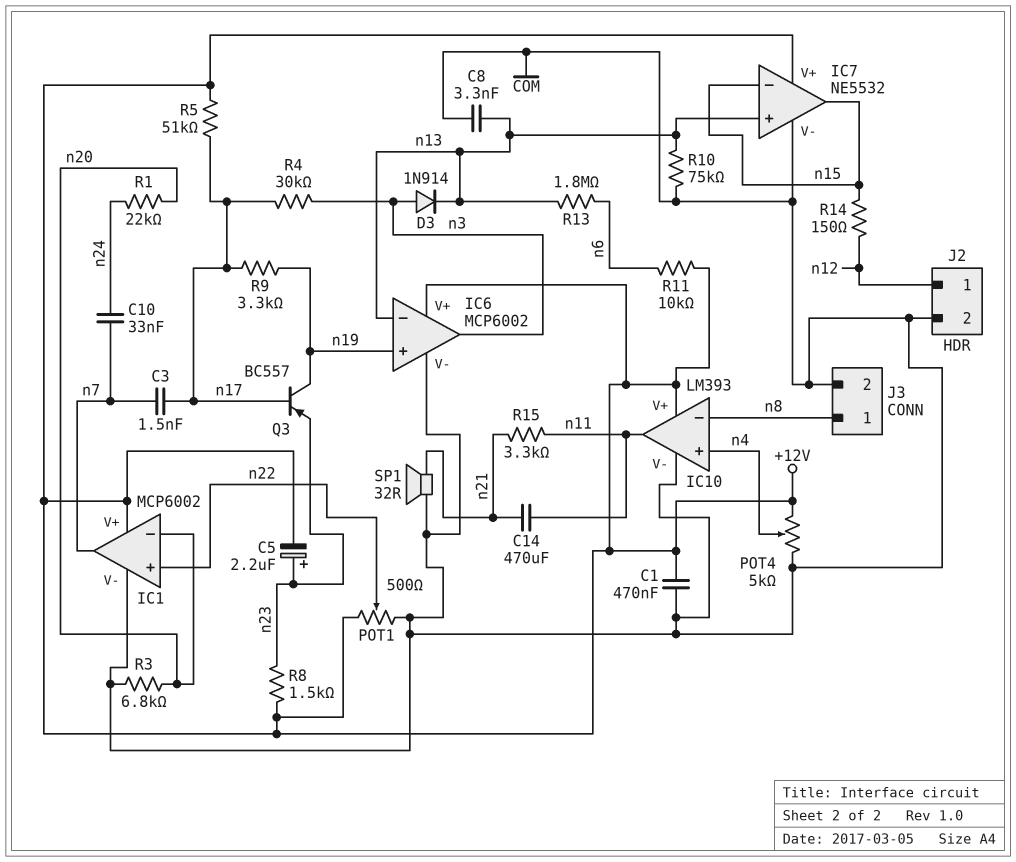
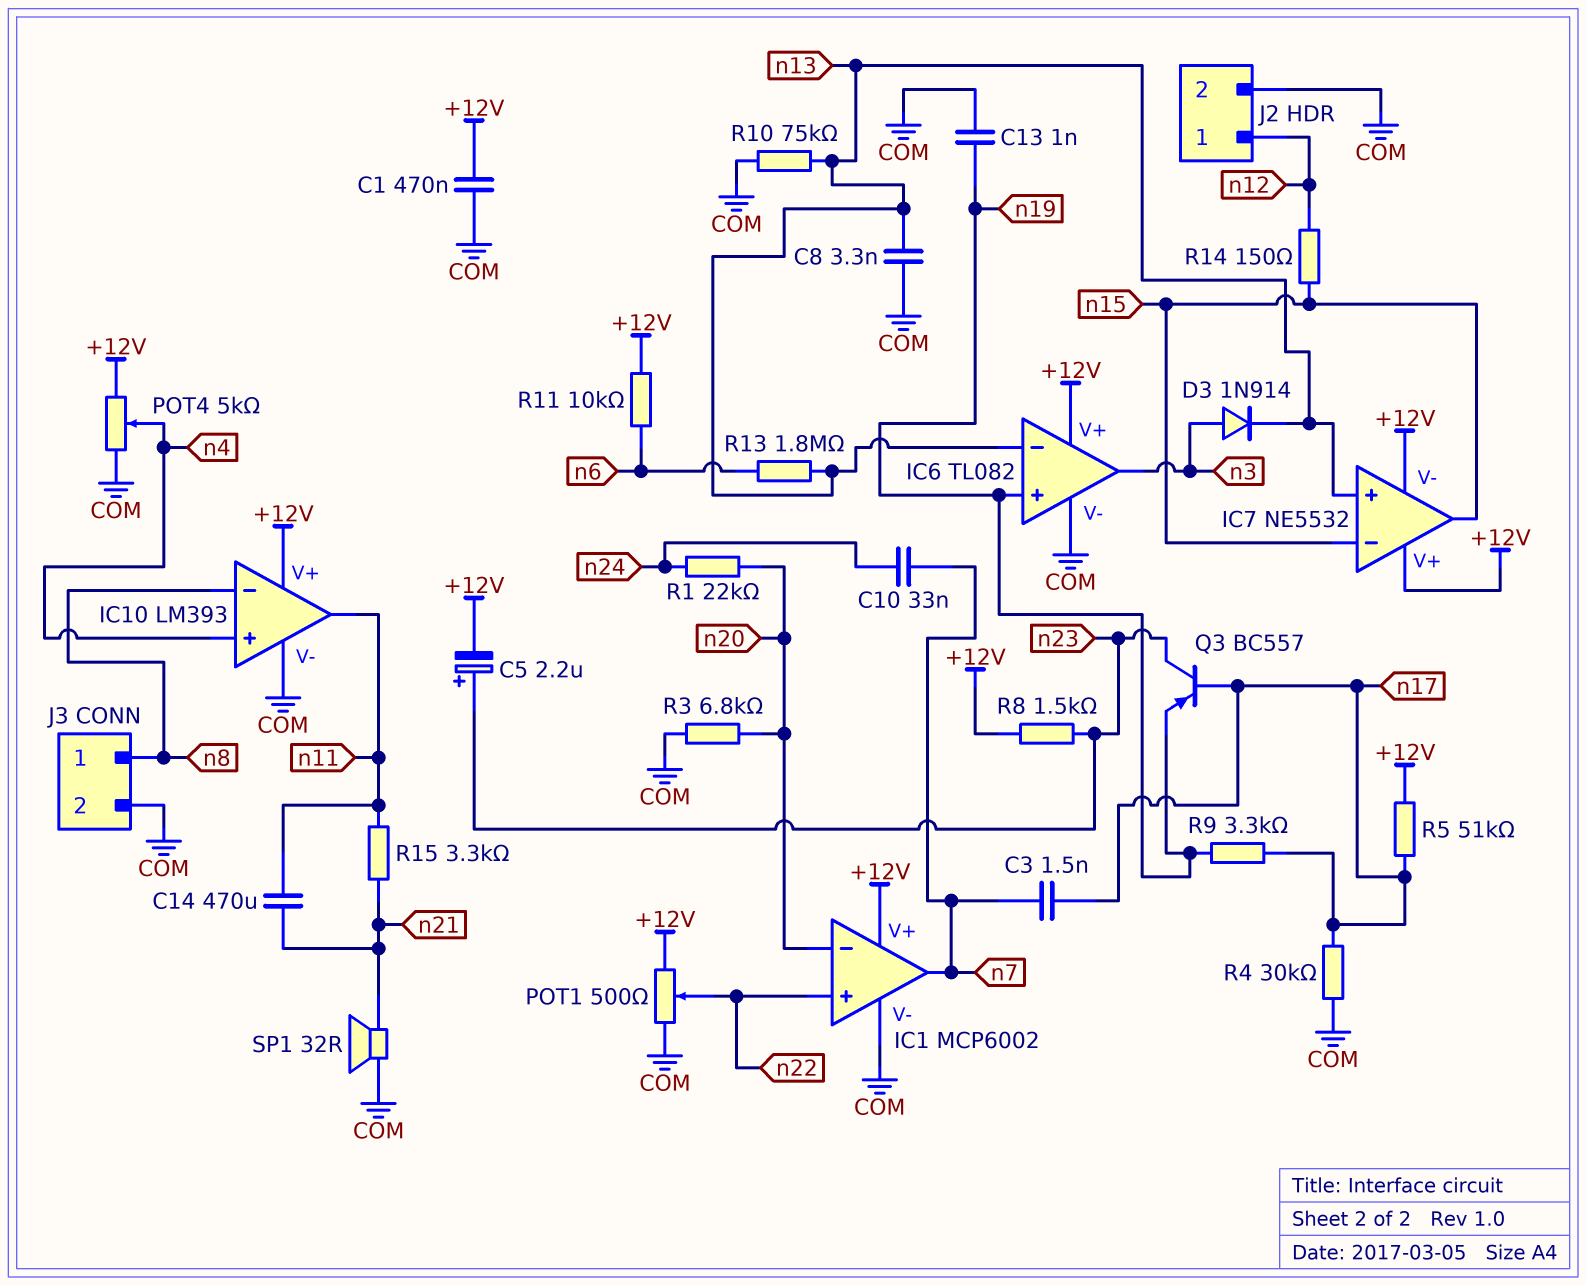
C13: none -> 1nF (COM, n19)
IC6: MCP6002 -> TL082
IC7 pin V-: COM -> +12V
Q3: PNP BC557 (B n17, C n19, E n23) -> PNP BC557 (B n17, C n23, E n19)
R4: 30k (n3, n17) -> 30k (COM, n17)

